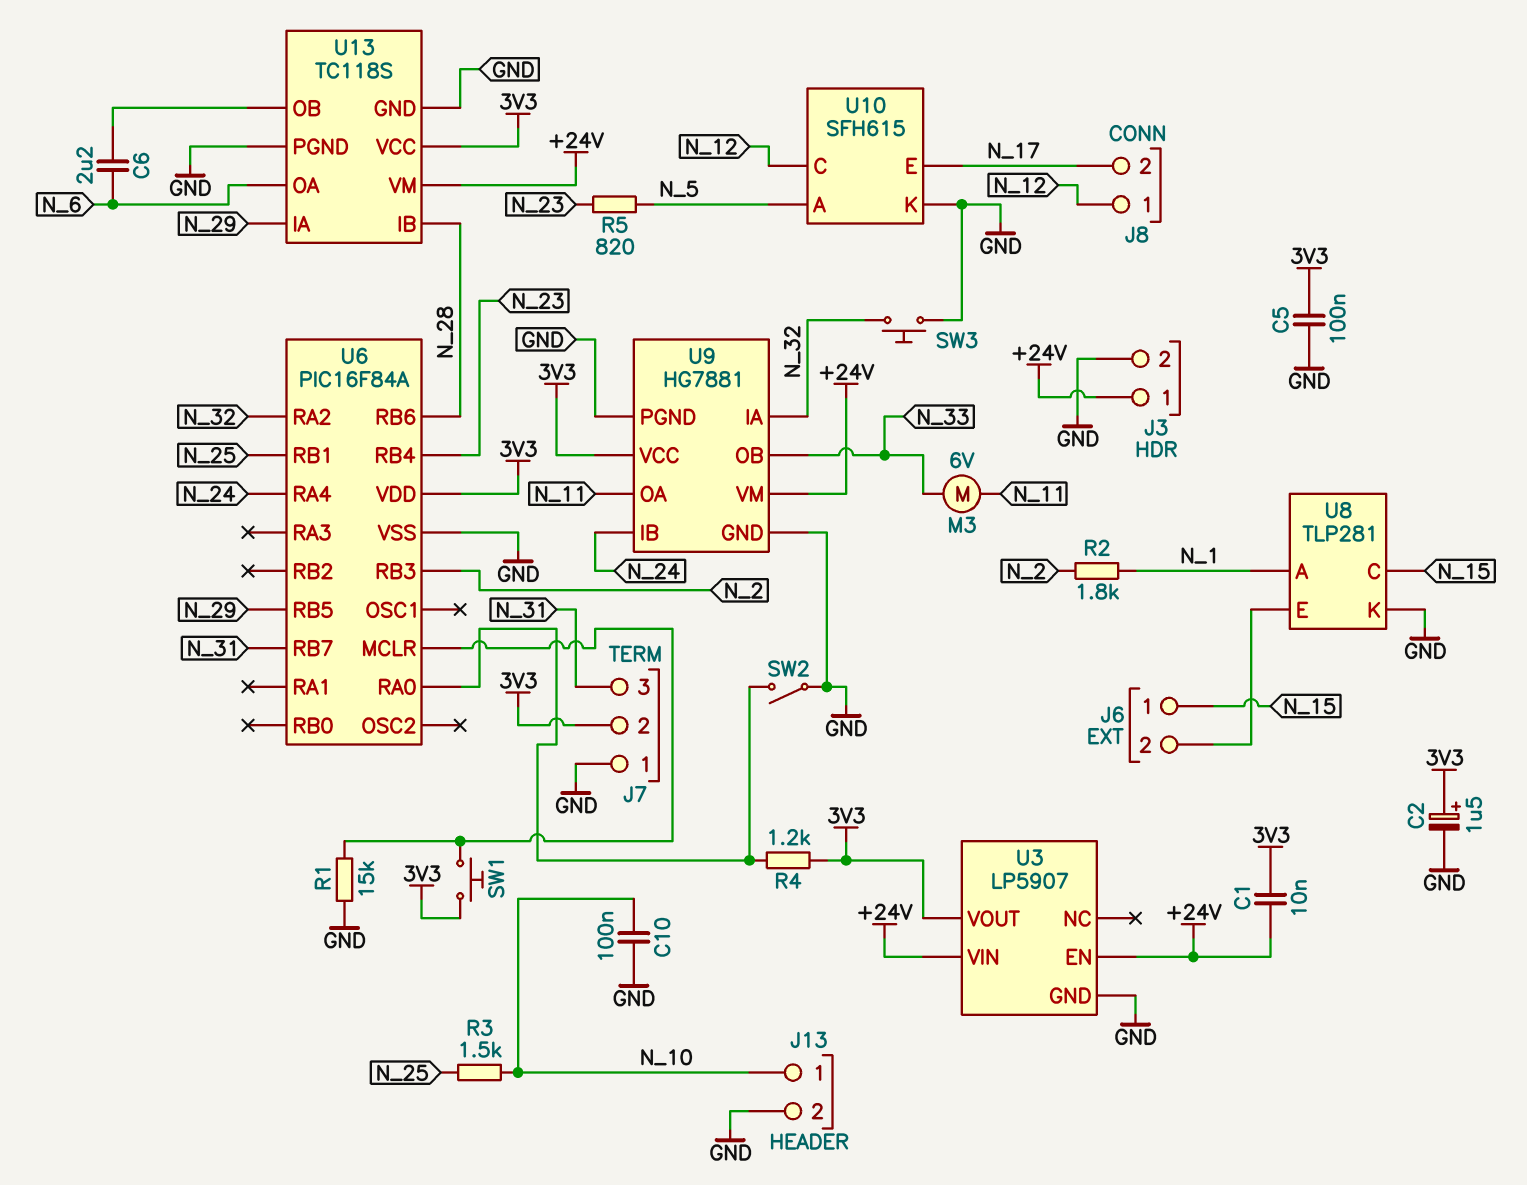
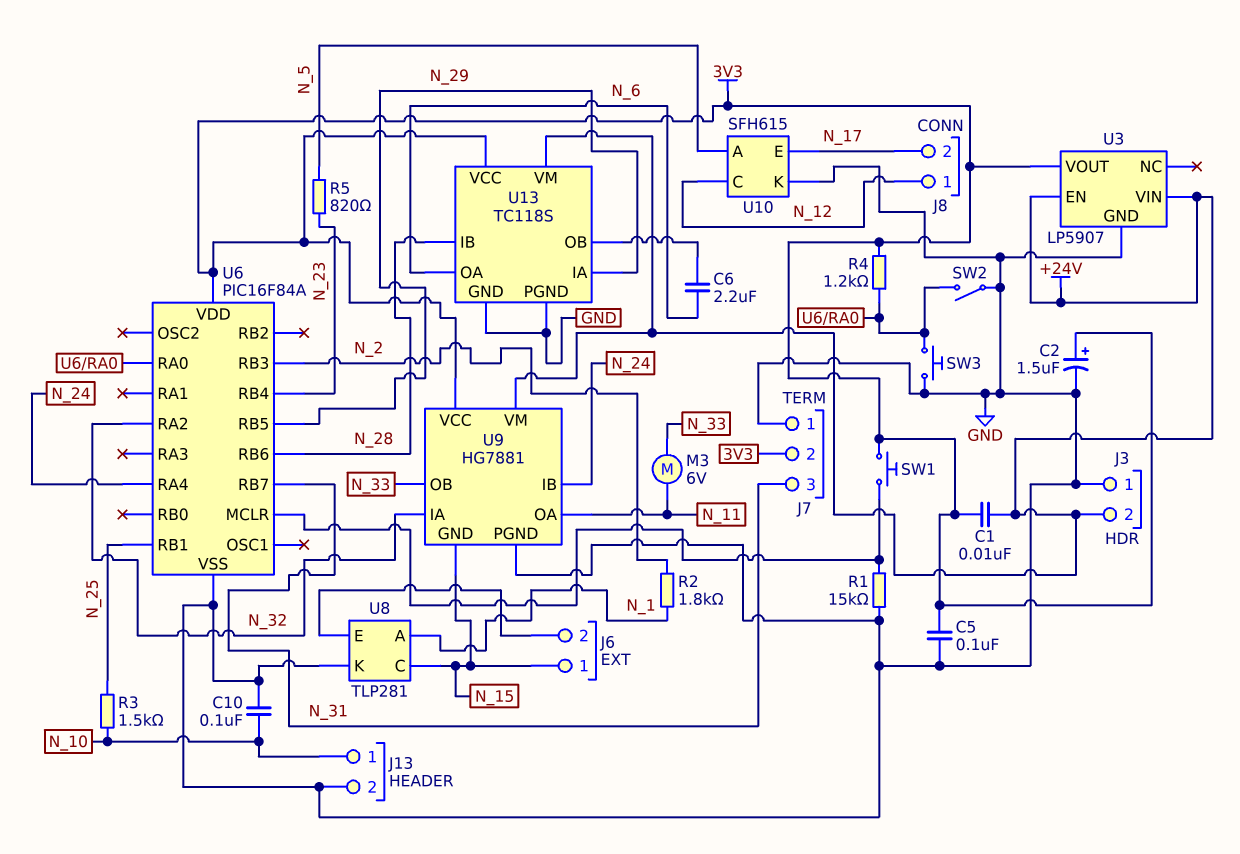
J3 pin 1: +24V -> GND
J3 pin 2: GND -> +24V
SW3: button (GND, N_32) -> button (GND, U6/RA0)
U9 pin GND: GND -> N_15

